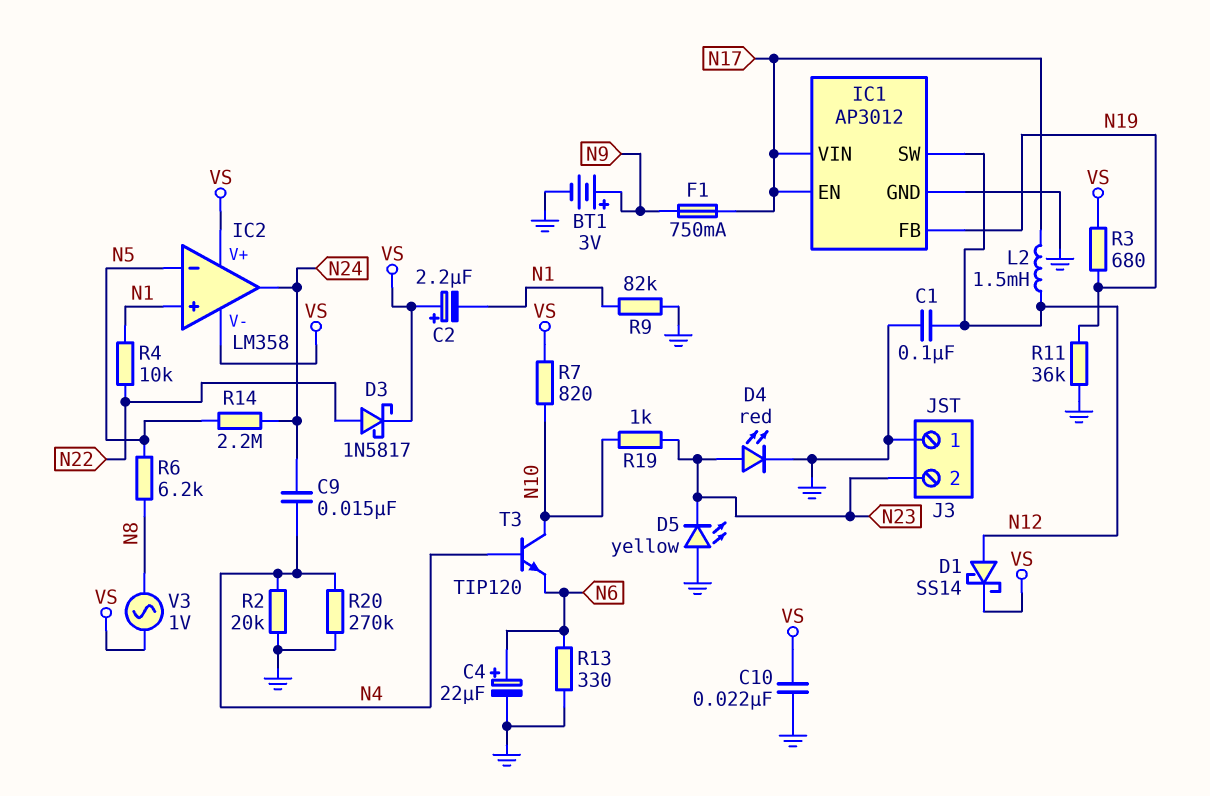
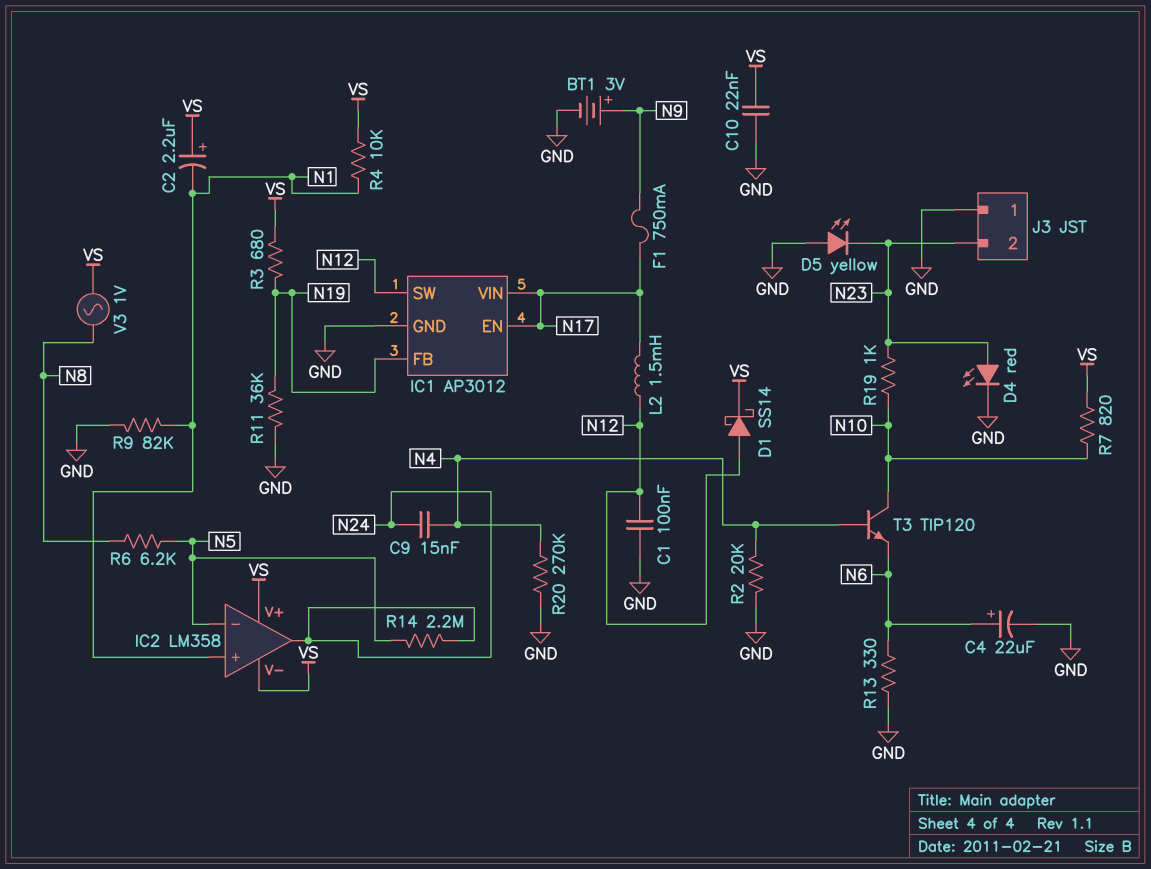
D3: schottky 1N5817 (A N22, K VS) -> none
R4: 10k (N1, N22) -> 10k (N1, VS)

